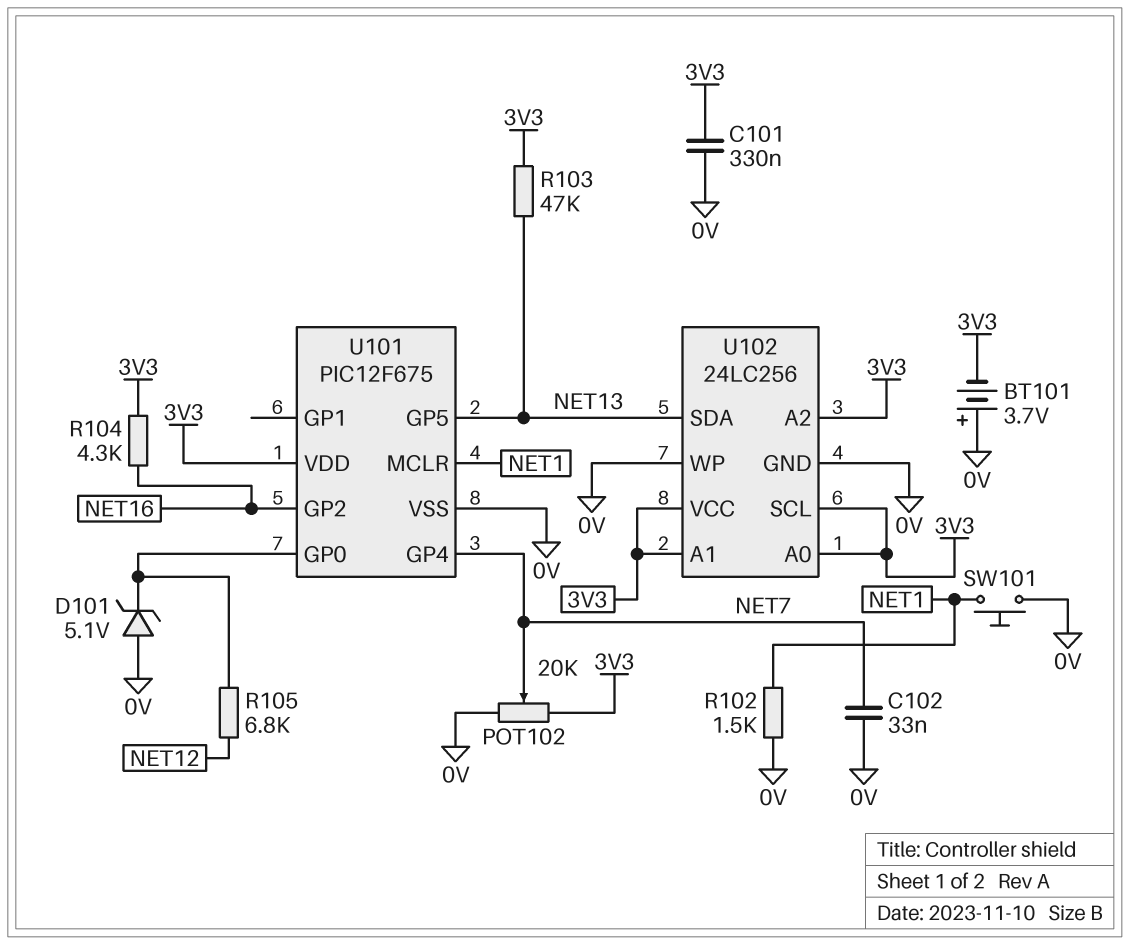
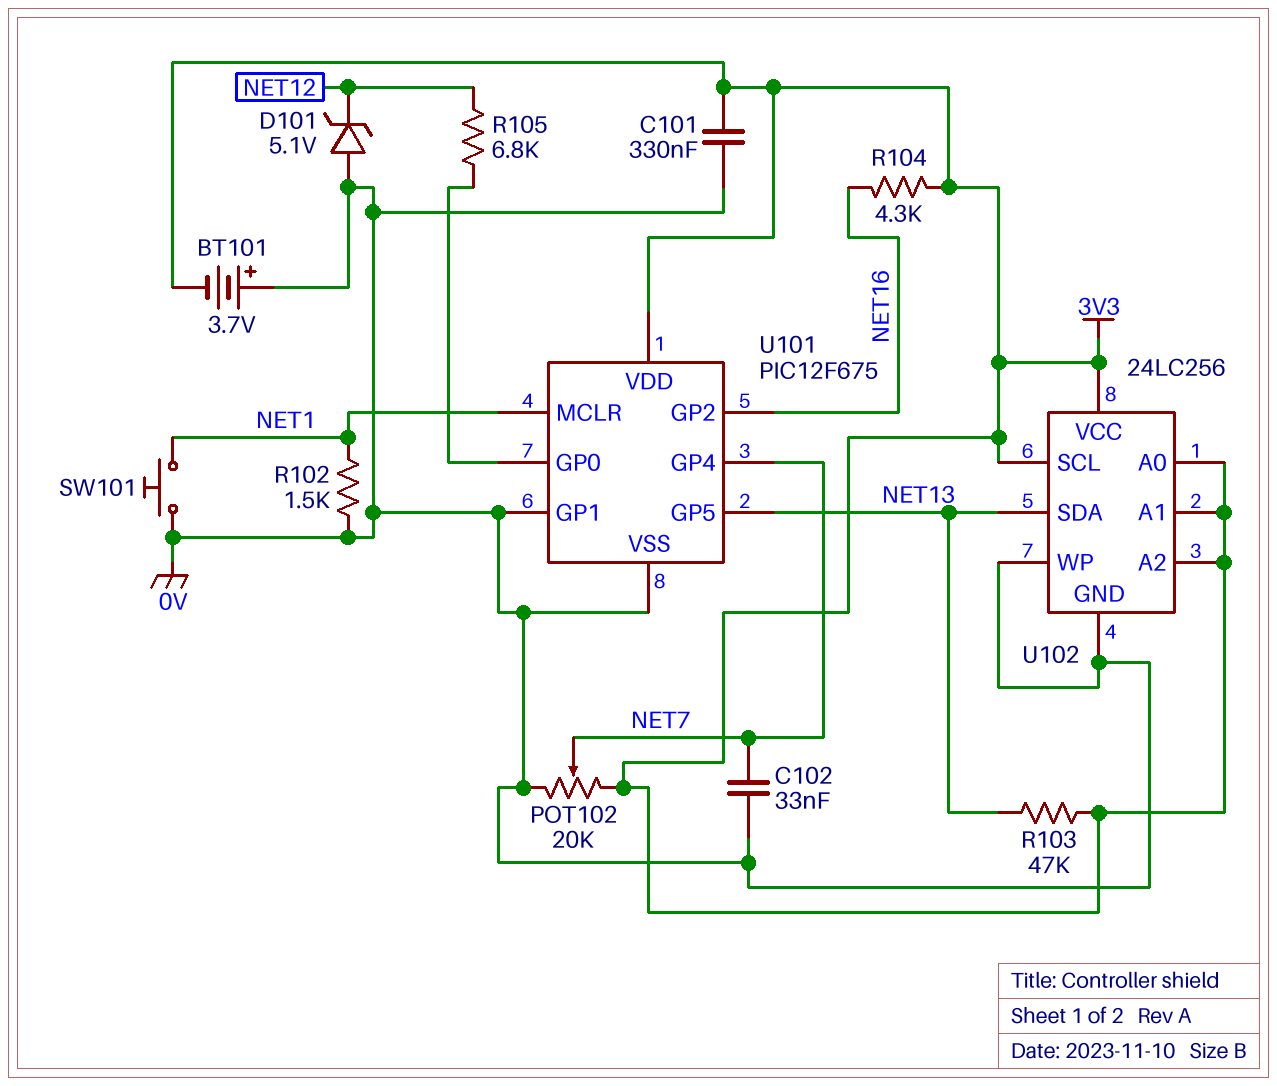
D101: zener 5.1V (A 0V, K U101/GP0) -> zener 5.1V (A 0V, K NET12)
U101 pin GP1: none -> 0V

